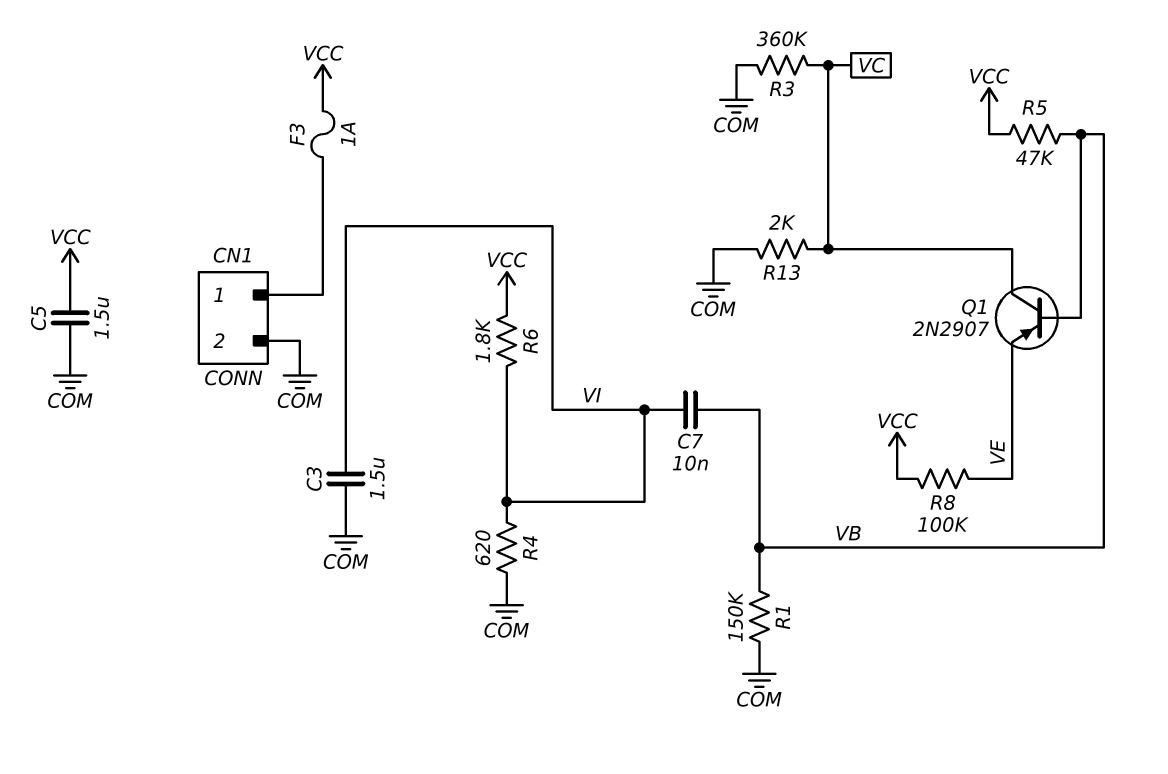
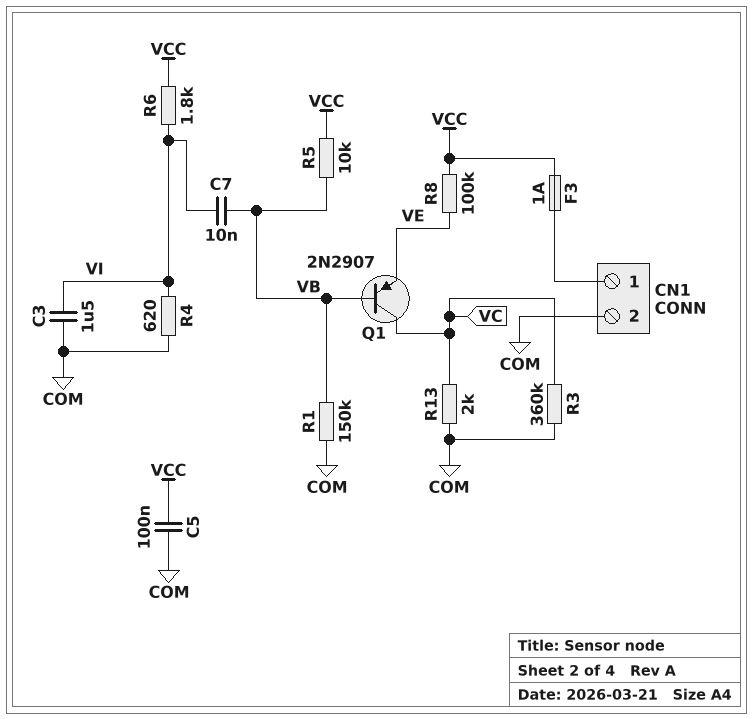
C5: 1.5uF (COM, VCC) -> 100nF (COM, VCC)
R5: 47k (VB, VCC) -> 10k (VB, VCC)

